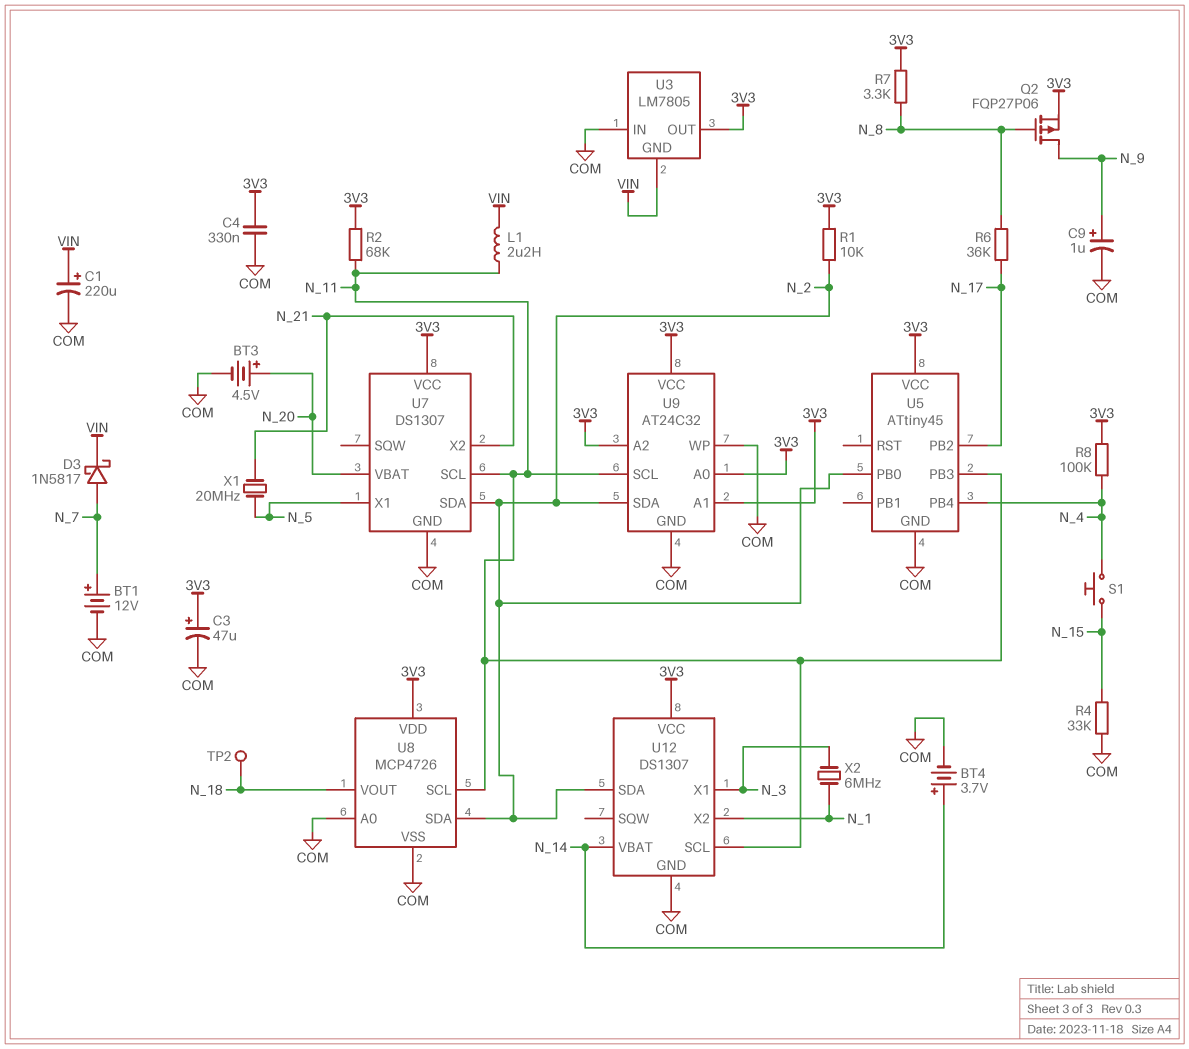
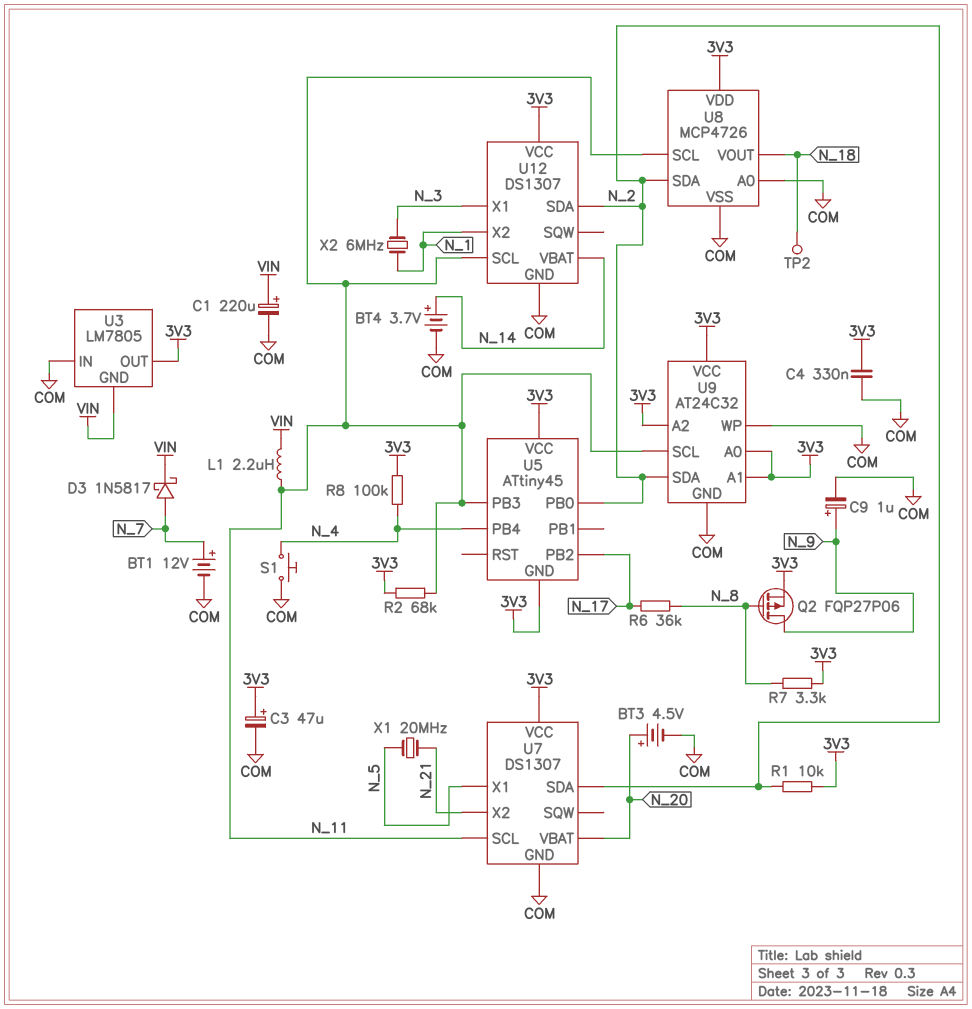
R4: 33k (COM, N_15) -> none
S1: button (N_4, N_15) -> button (COM, N_4)
U5 pin GND: COM -> 3V3

